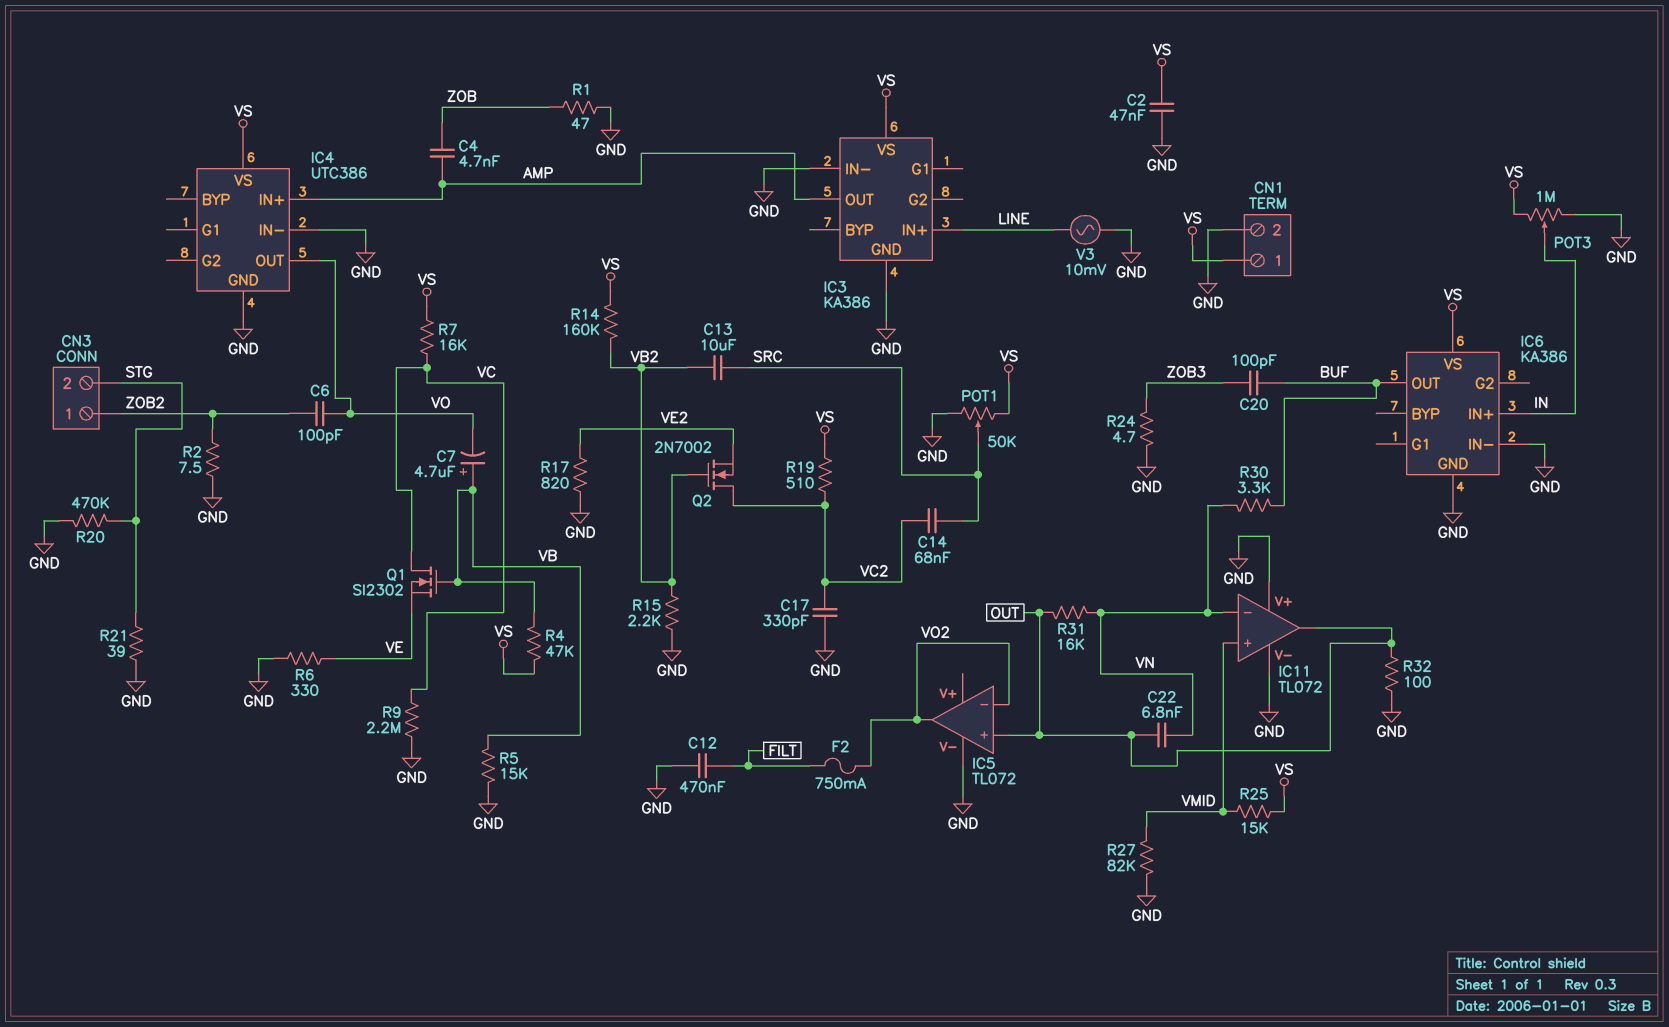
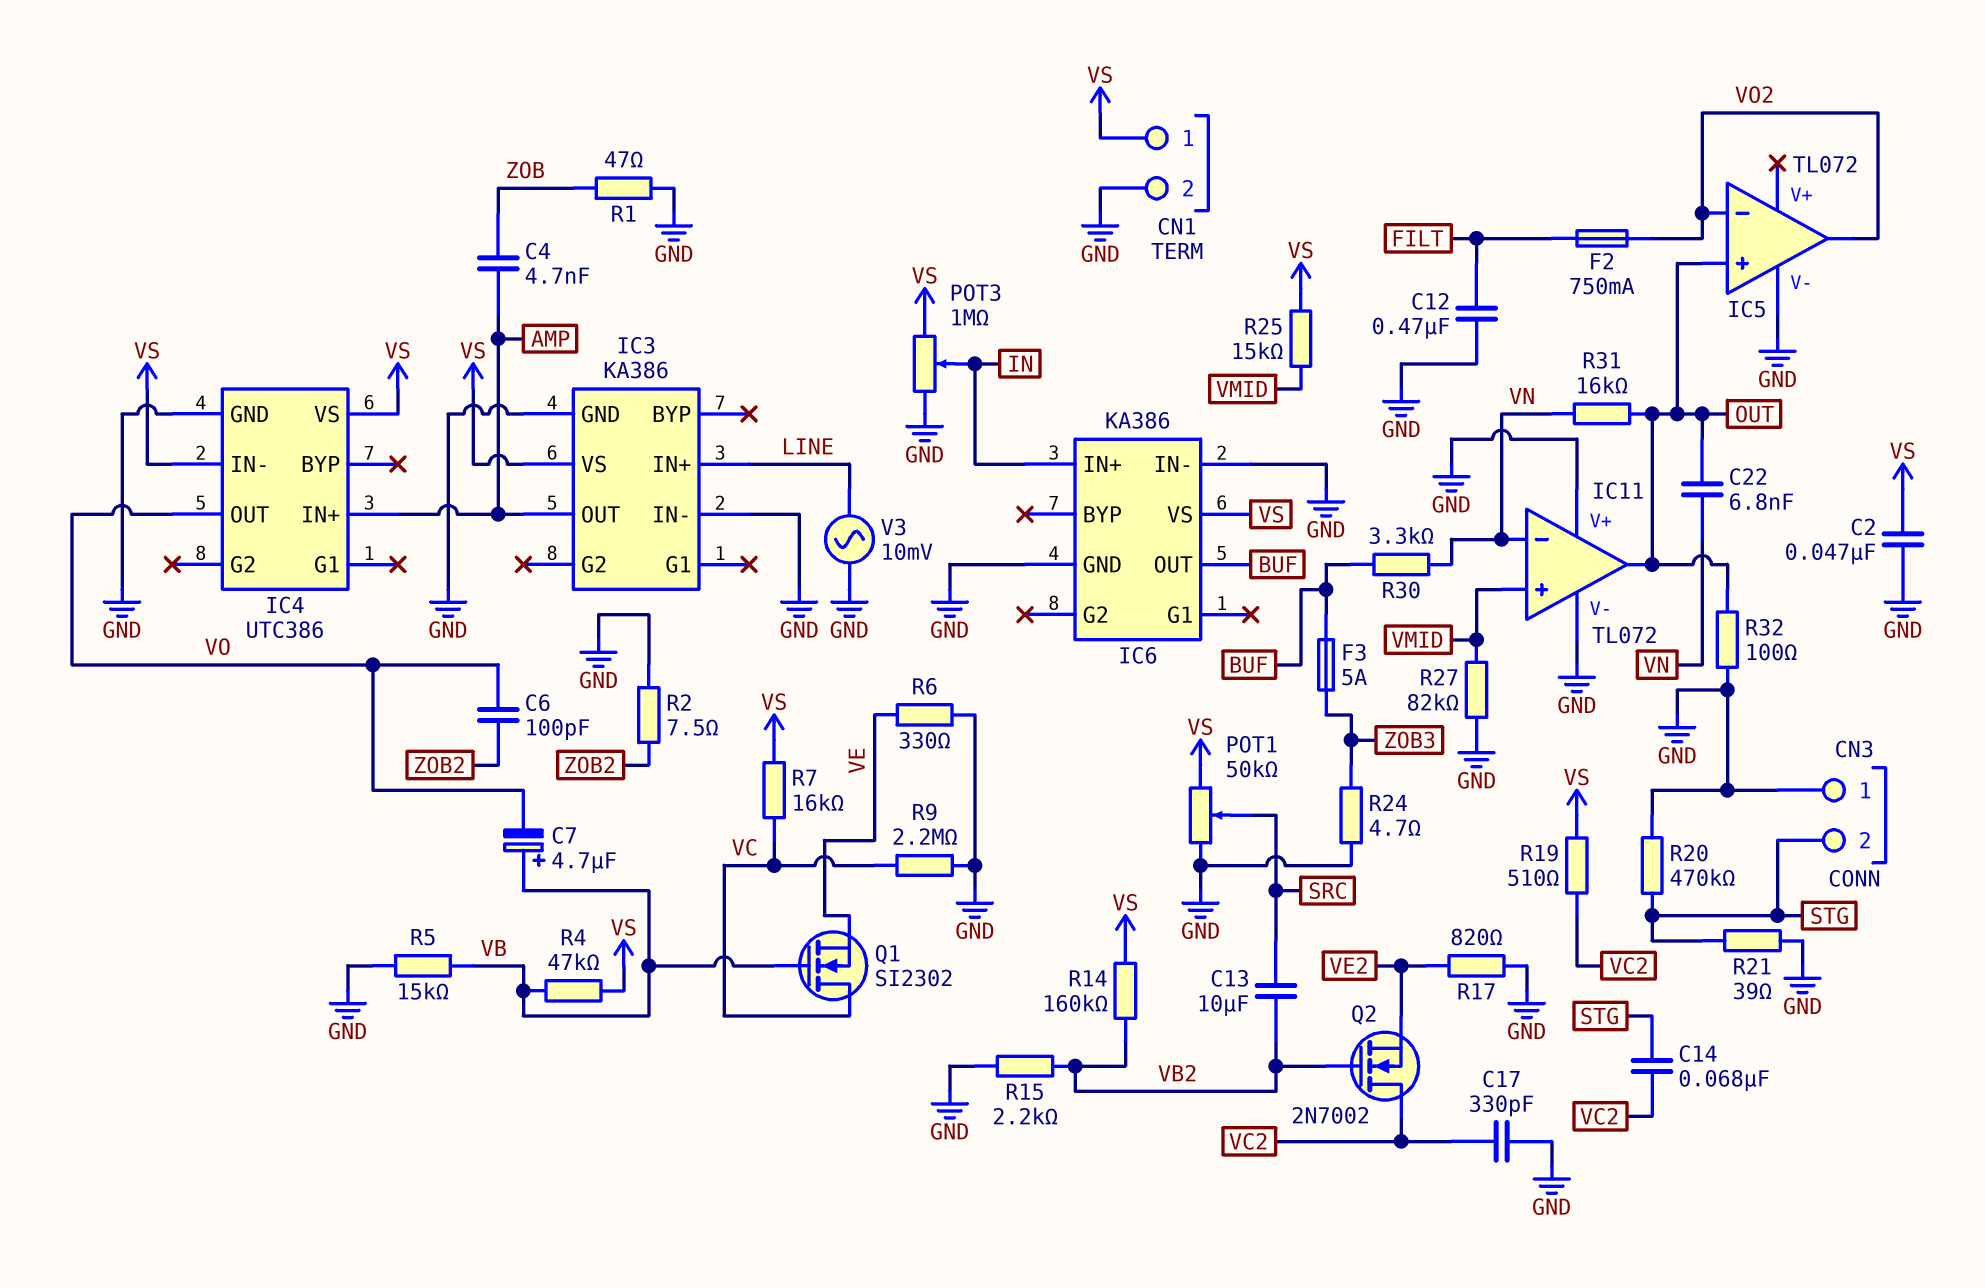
C14: 68nF (SRC, VC2) -> 68nF (STG, VC2)
C20: 100pF (BUF, ZOB3) -> none
CN3 pin 1: ZOB2 -> GND
F3: none -> 5A (BUF, ZOB3)
IC4 pin IN-: GND -> VS

